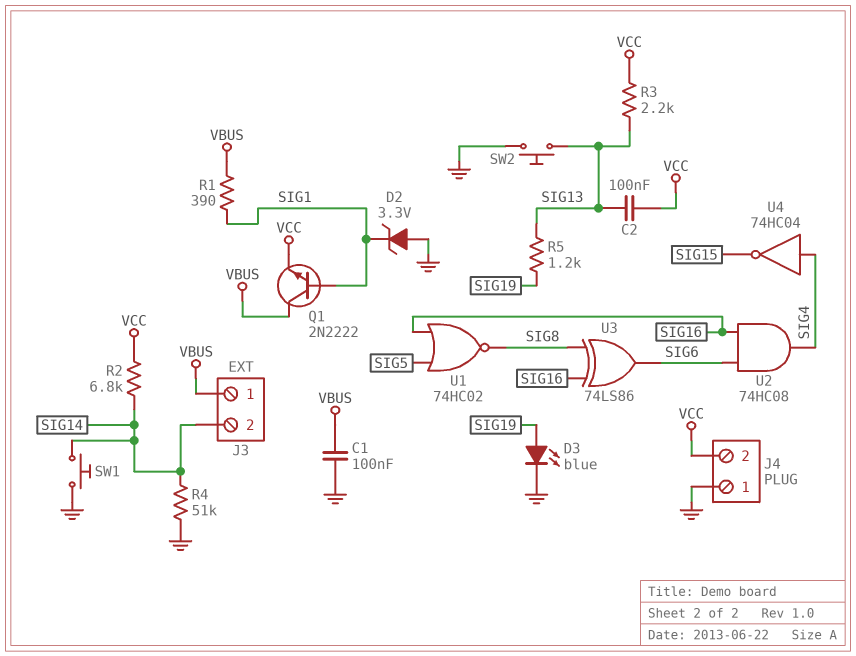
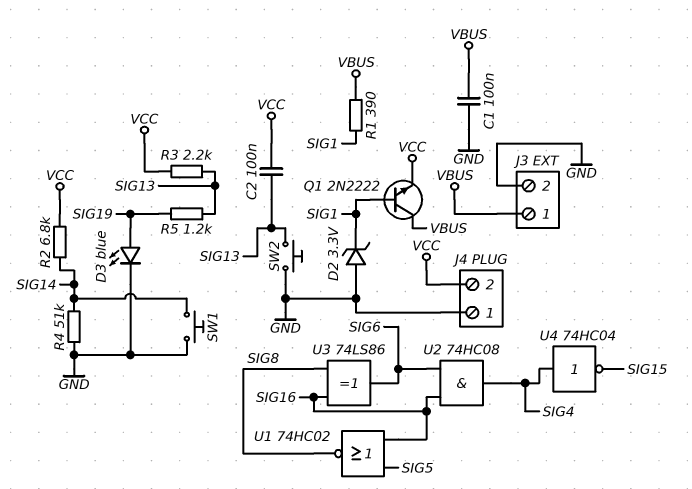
J3 pin 2: SIG14 -> GND

